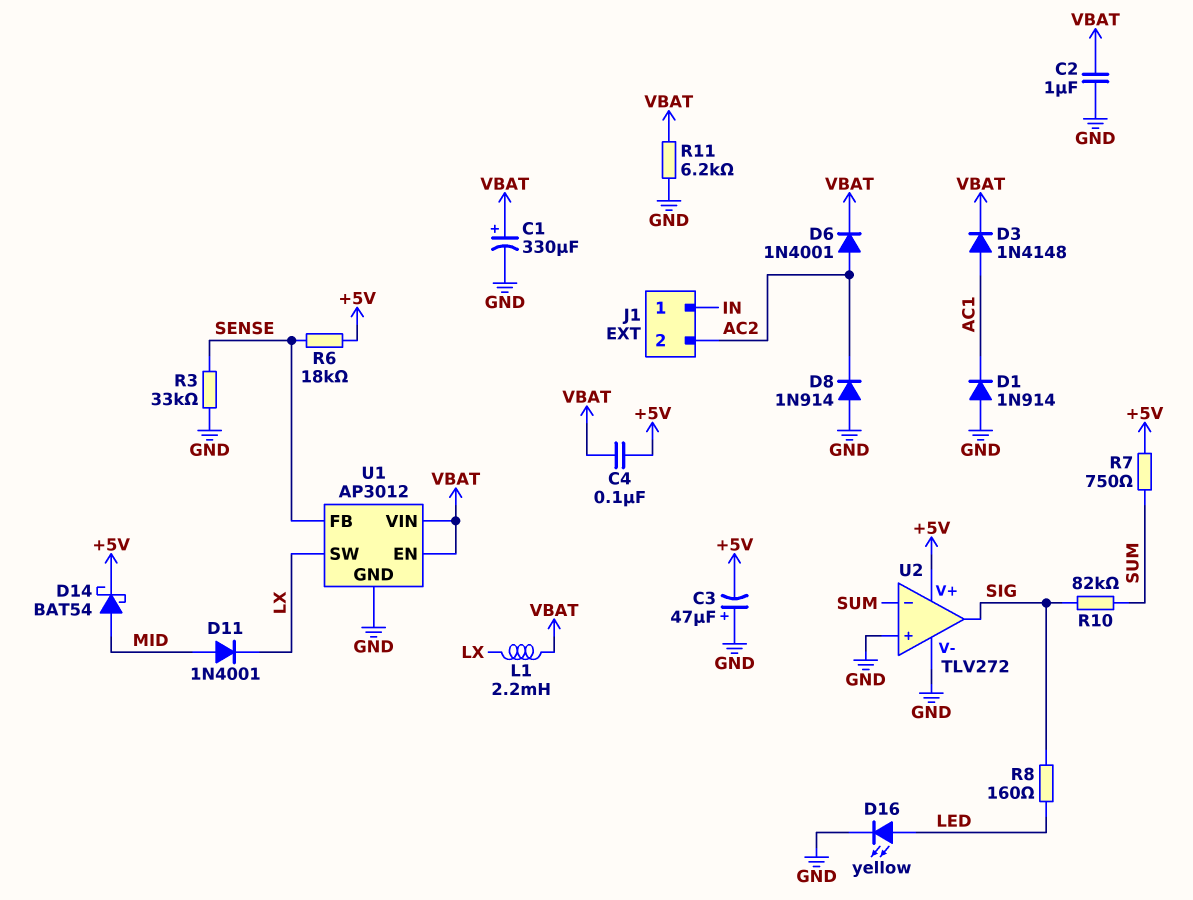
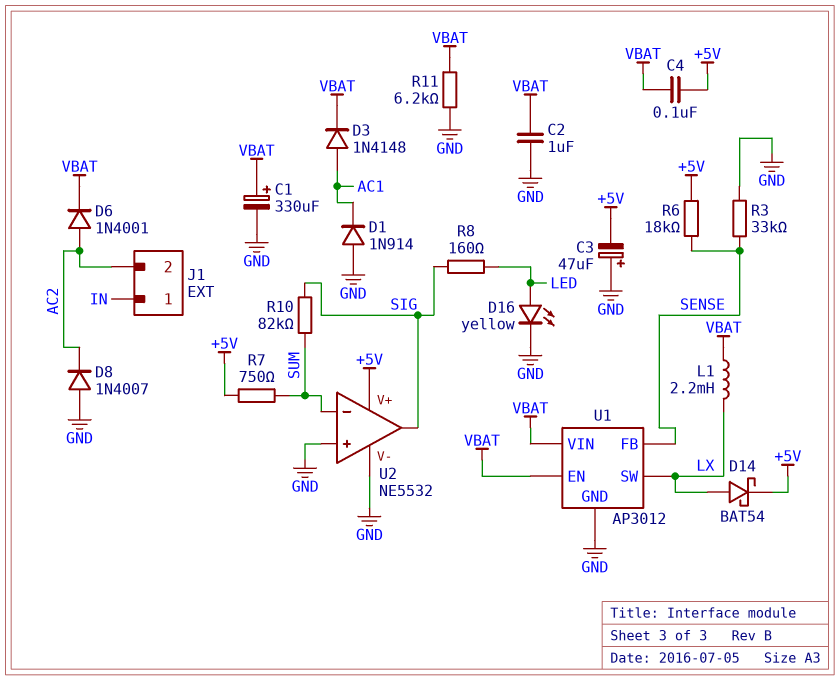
D8: diode 1N914 (A GND, K AC2) -> diode 1N4007 (A GND, K AC2)
D11: diode 1N4001 (A MID, K LX) -> none
D14: schottky BAT54 (A MID, K +5V) -> schottky BAT54 (A LX, K +5V)
U2: TLV272 -> NE5532

